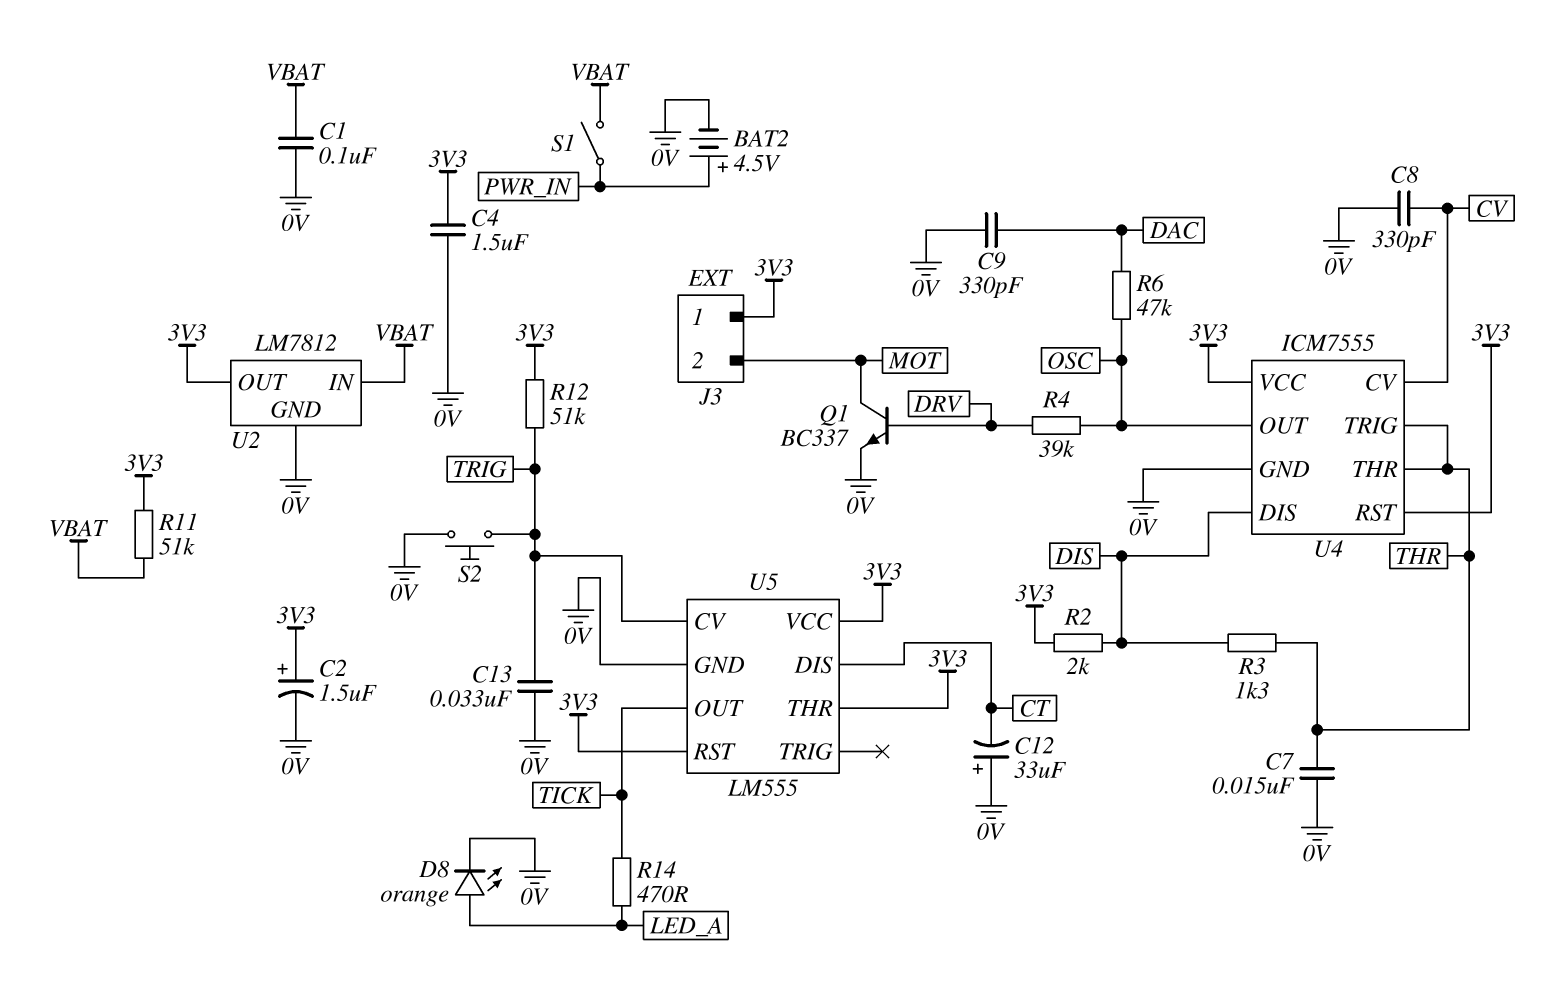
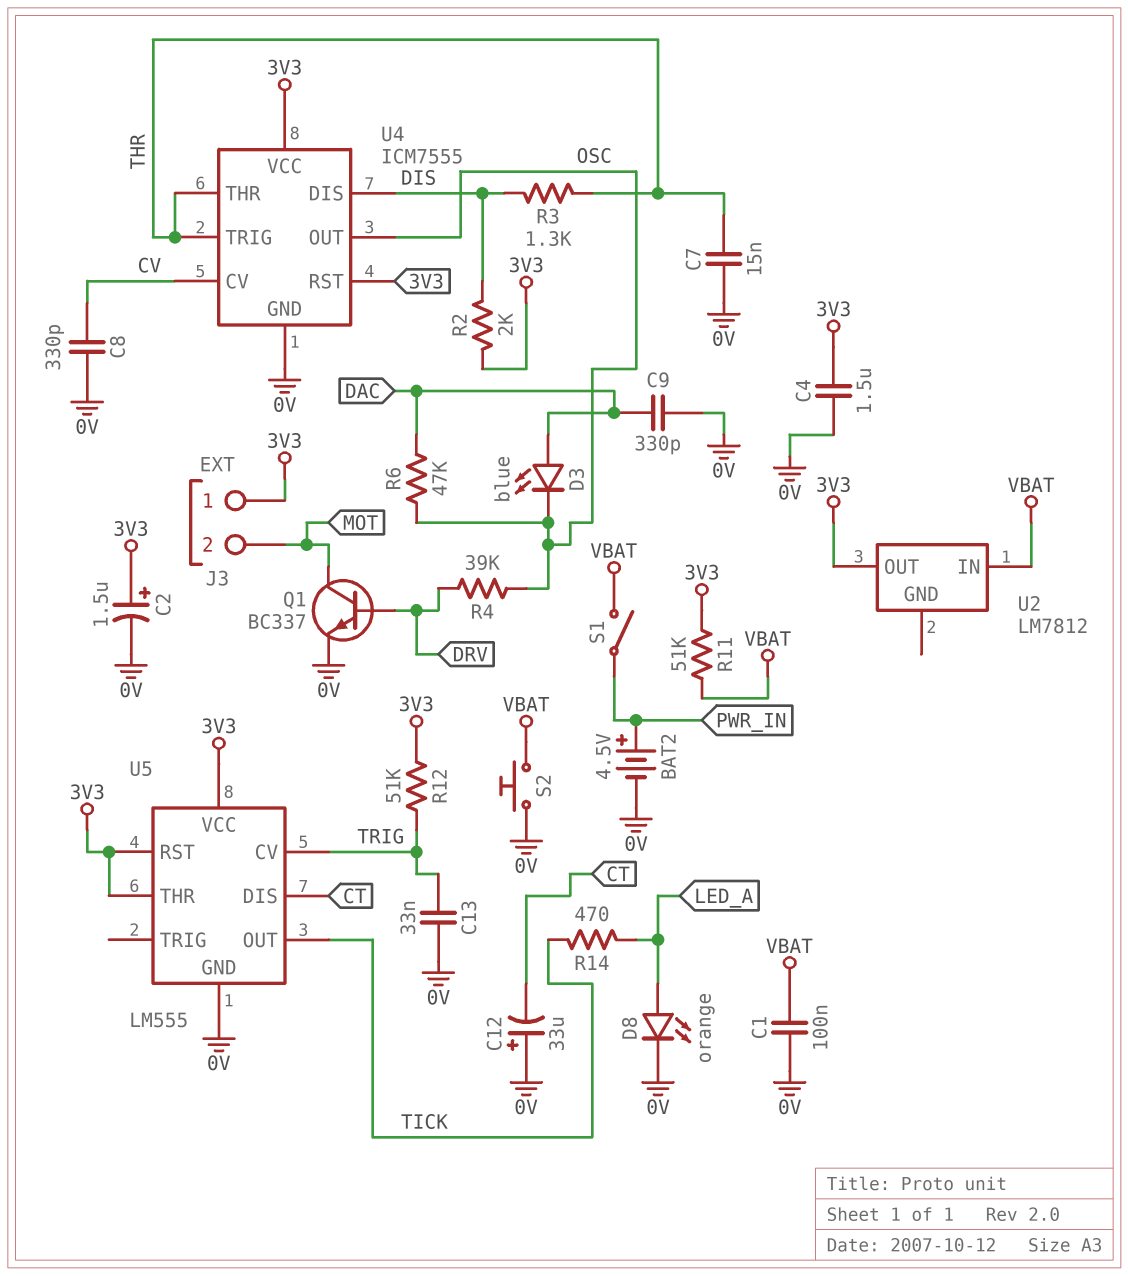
D3: none -> LED blue (A DAC, K OSC)
S2: button (0V, TRIG) -> button (0V, VBAT)
U2 pin GND: 0V -> none

